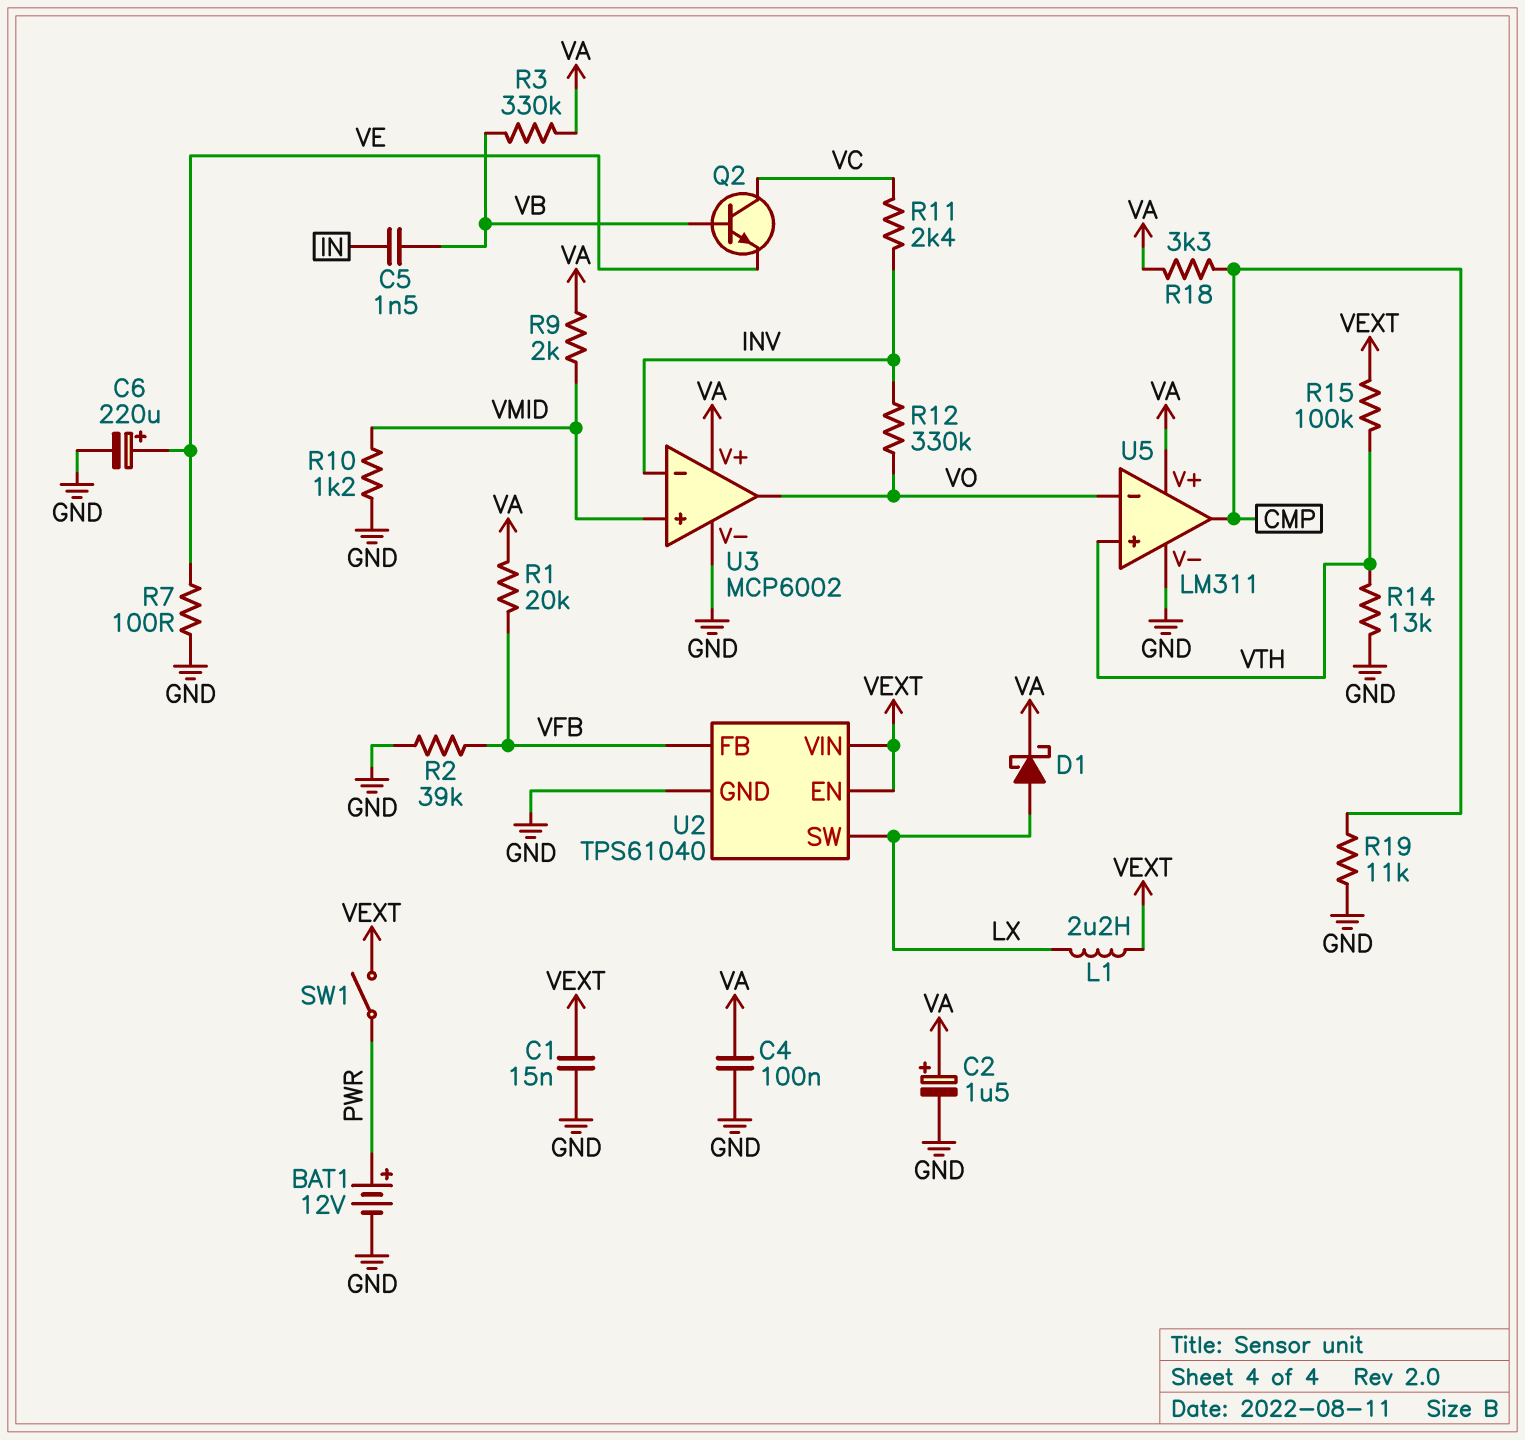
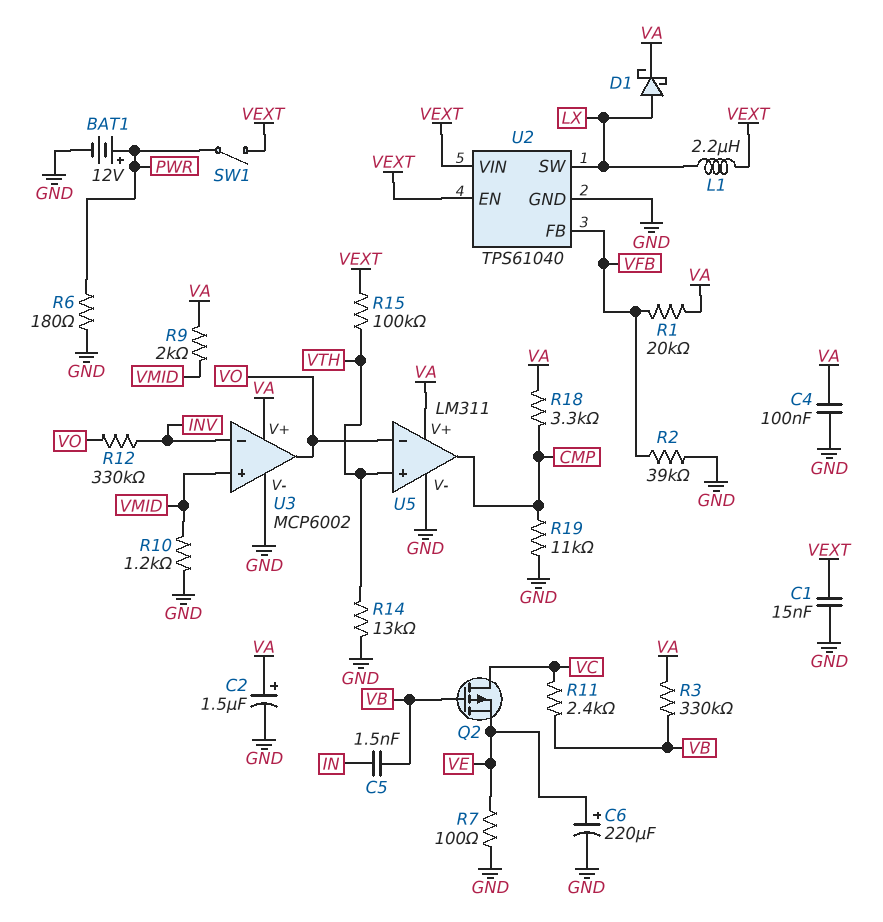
Q2: NPN (B VB, C VC, E VE) -> PMOS (G VB, D VC, S VE)
R6: none -> 180 (GND, PWR)
R11: 2.4k (INV, VC) -> 2.4k (VB, VC)

